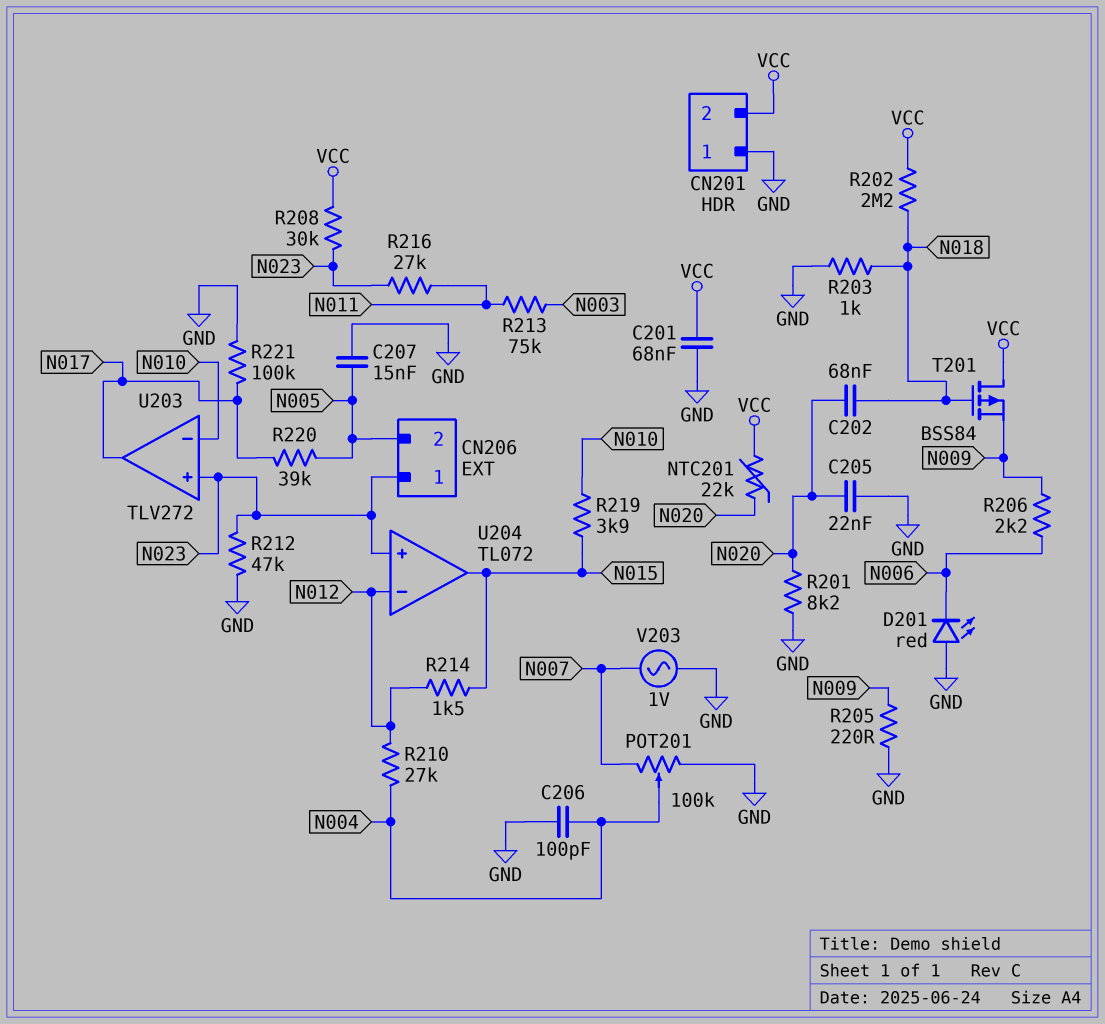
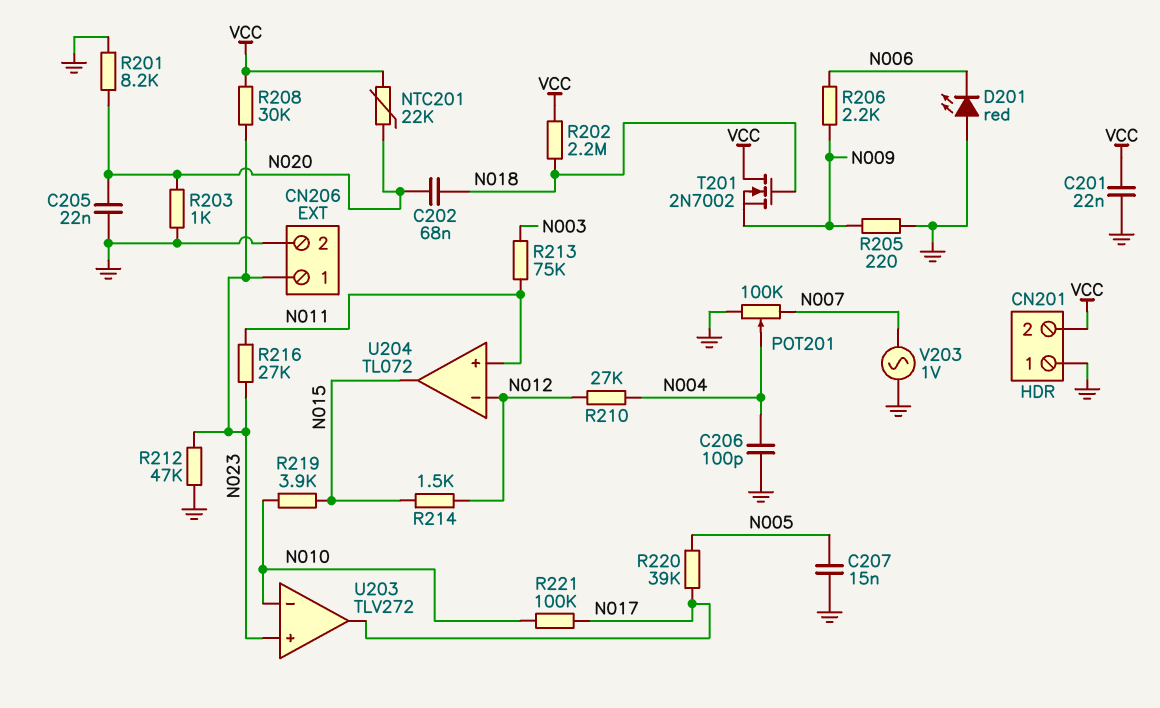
C201: 68nF (GND, VCC) -> 22nF (GND, VCC)
CN206 pin 2: N005 -> GND
R203: 1k (GND, N018) -> 1k (GND, N020)
R221: 100k (GND, N017) -> 100k (N010, N017)
T201: PMOS BSS84 (G N018, D VCC, S N009) -> NMOS 2N7002 (G N018, D VCC, S N009)
U204 pin in+: N023 -> N011

